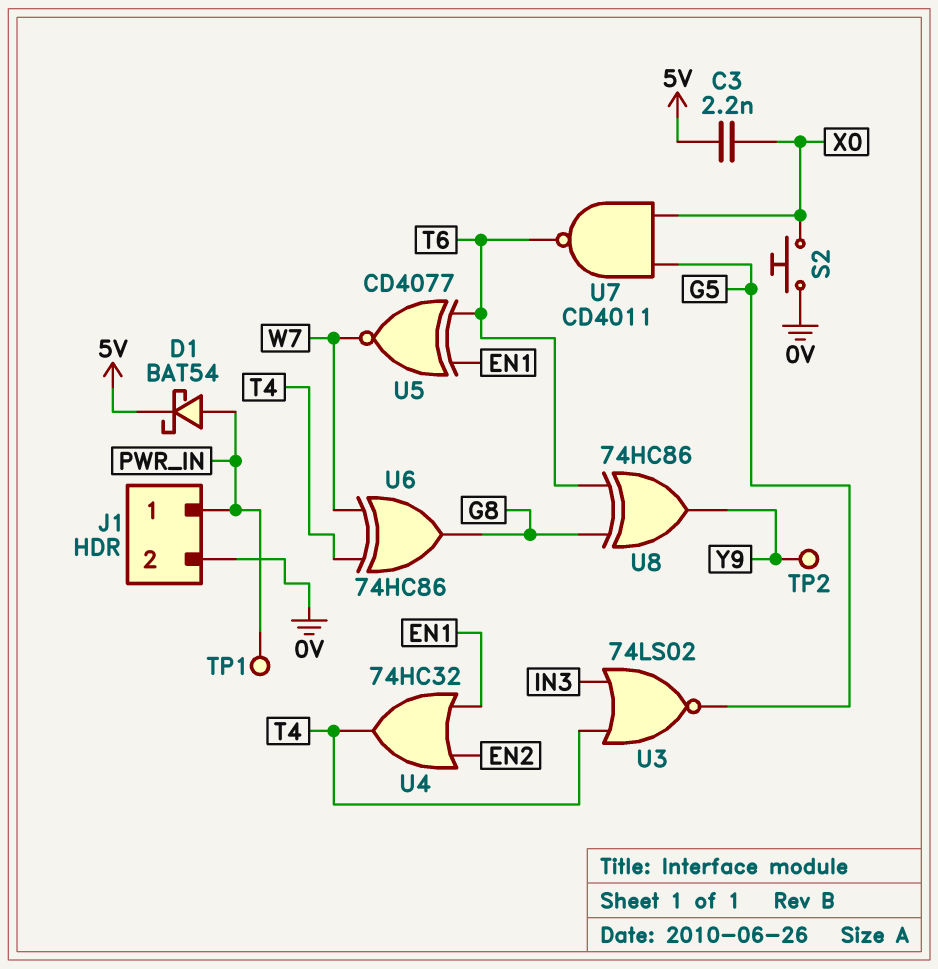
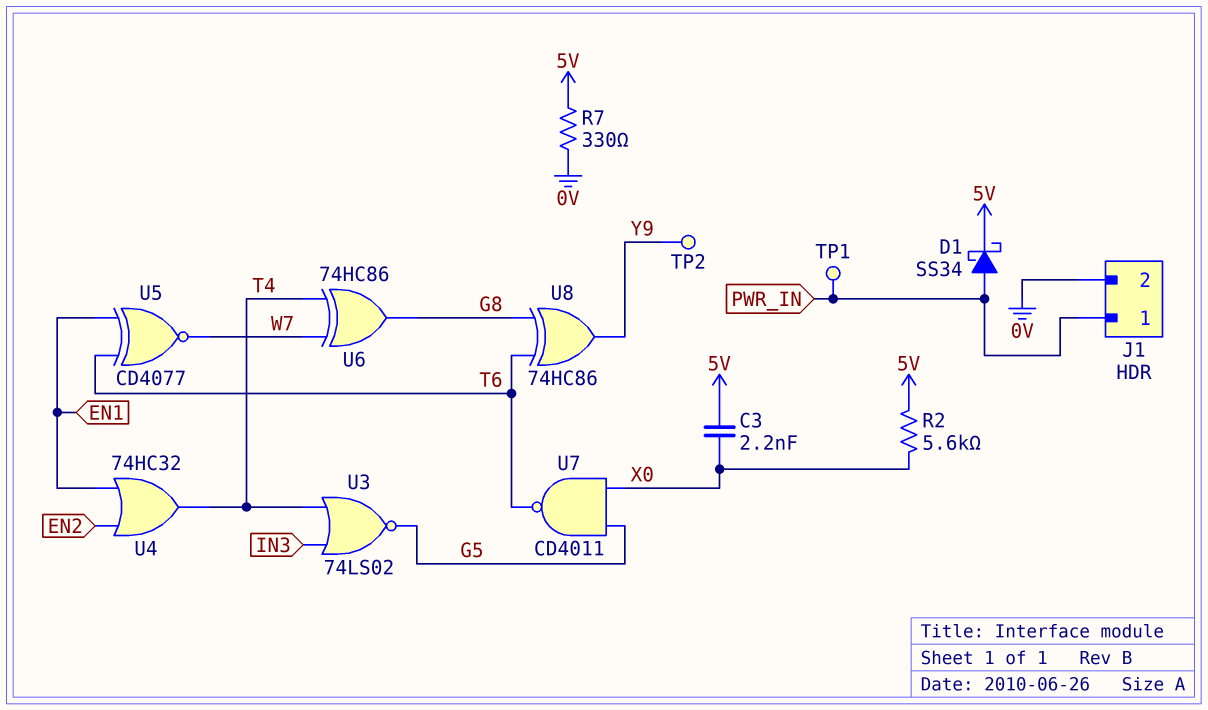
D1: schottky BAT54 (A PWR_IN, K 5V) -> schottky SS34 (A PWR_IN, K 5V)
R2: none -> 5.6k (5V, X0)
R7: none -> 330 (0V, 5V)
S2: button (0V, X0) -> none

